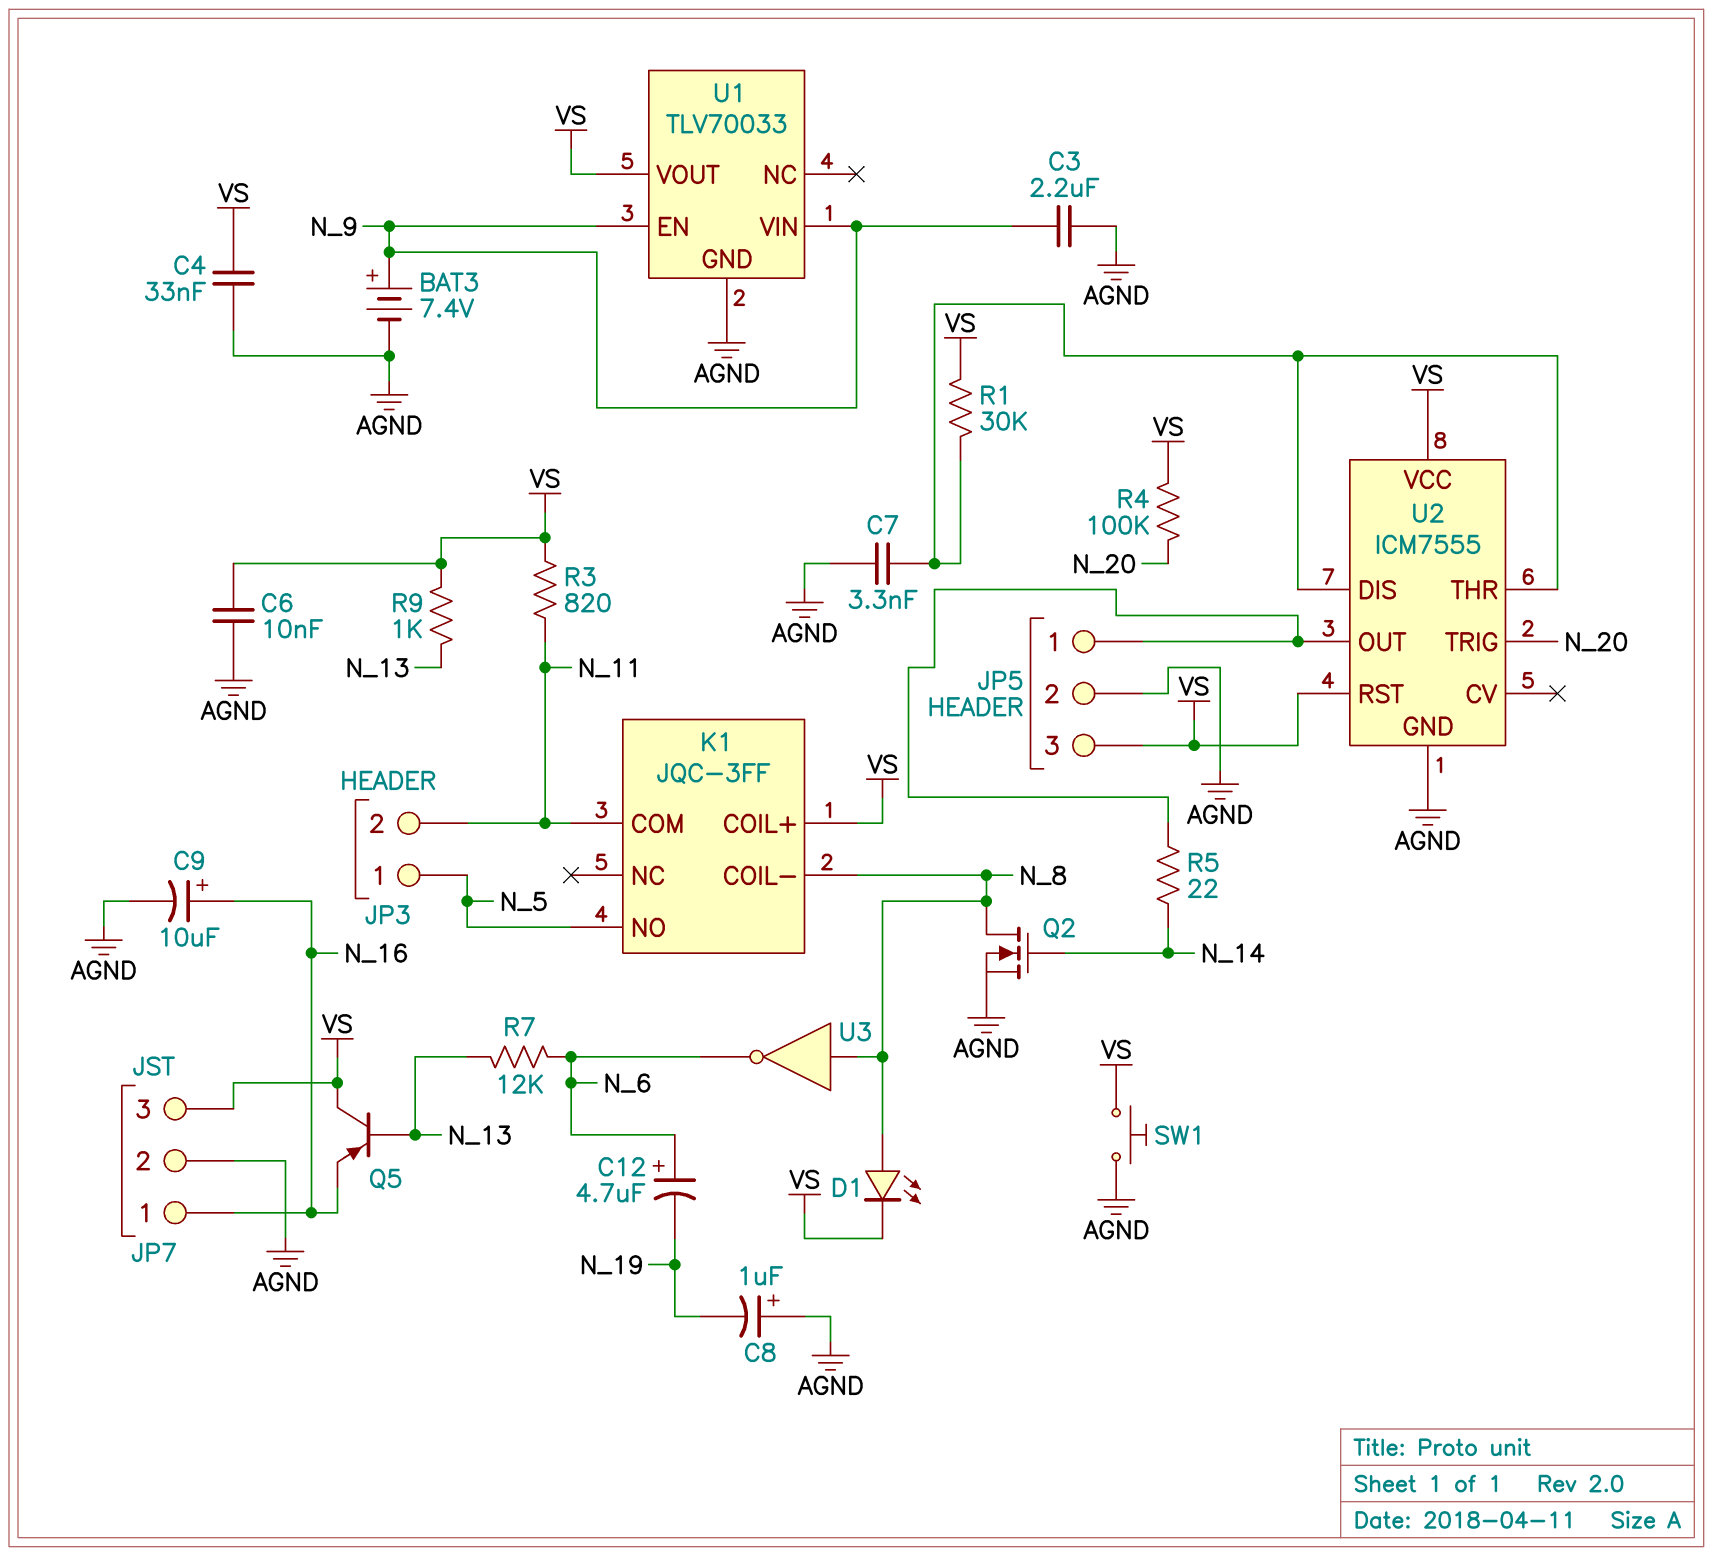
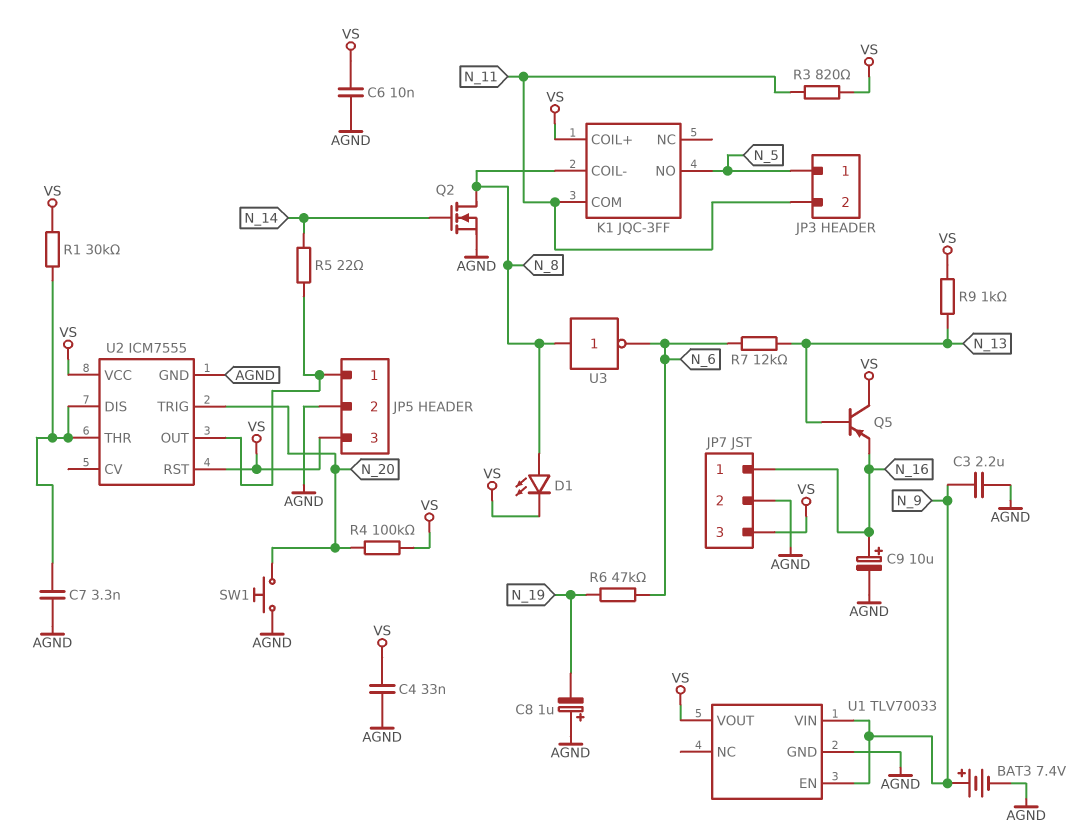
C12: 4.7uF (plus N_6, minus N_19) -> none
R6: none -> 47k (N_6, N_19)
SW1: button (AGND, VS) -> button (AGND, N_20)

